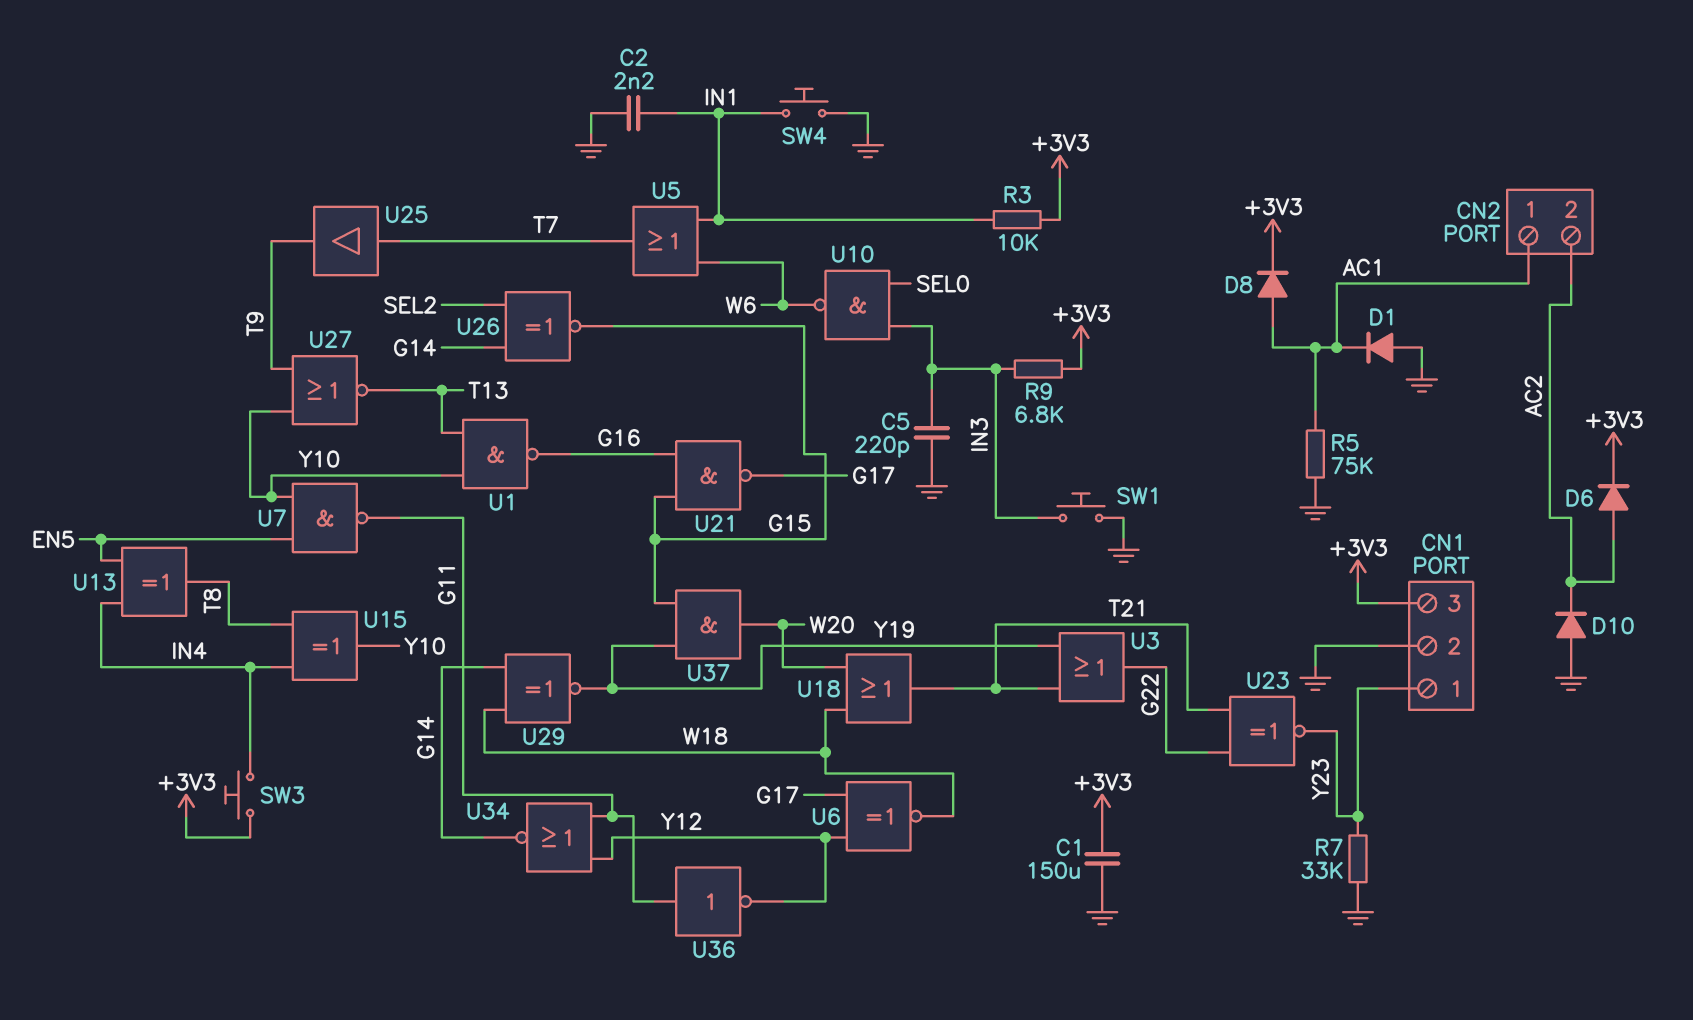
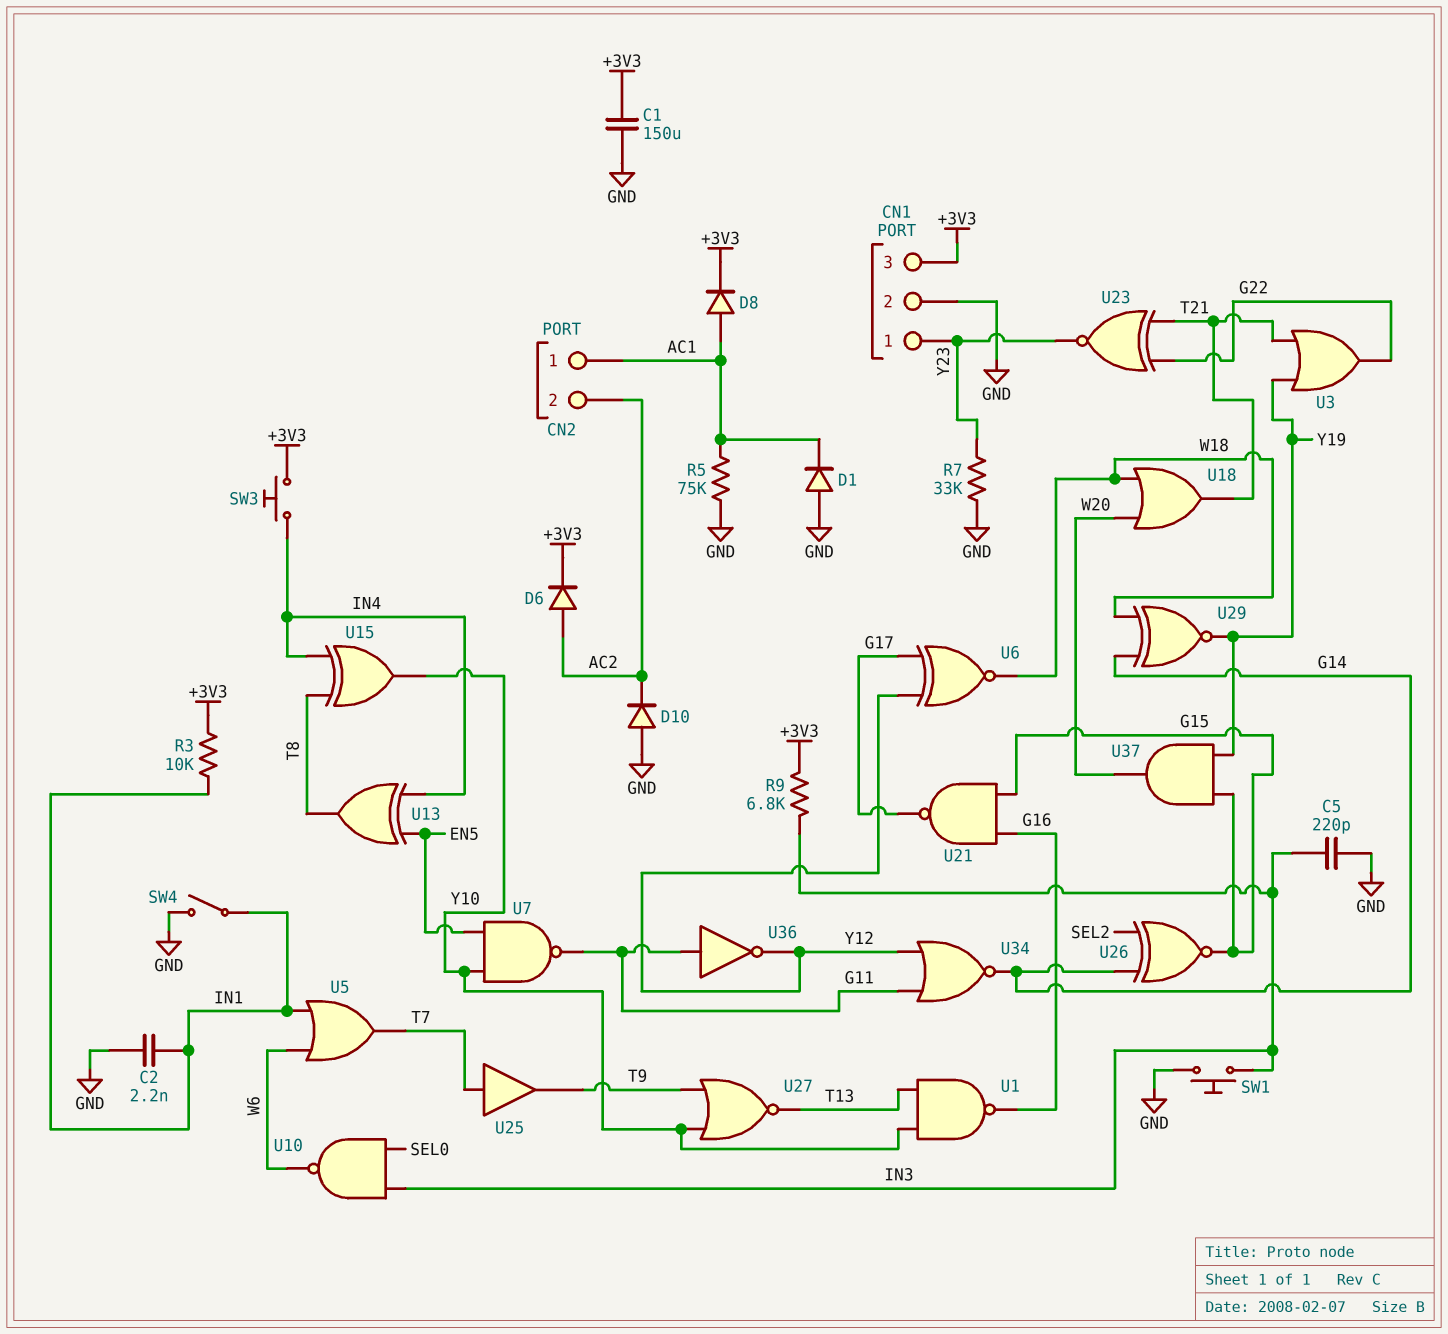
SW4: button (GND, IN1) -> switch (GND, IN1)

